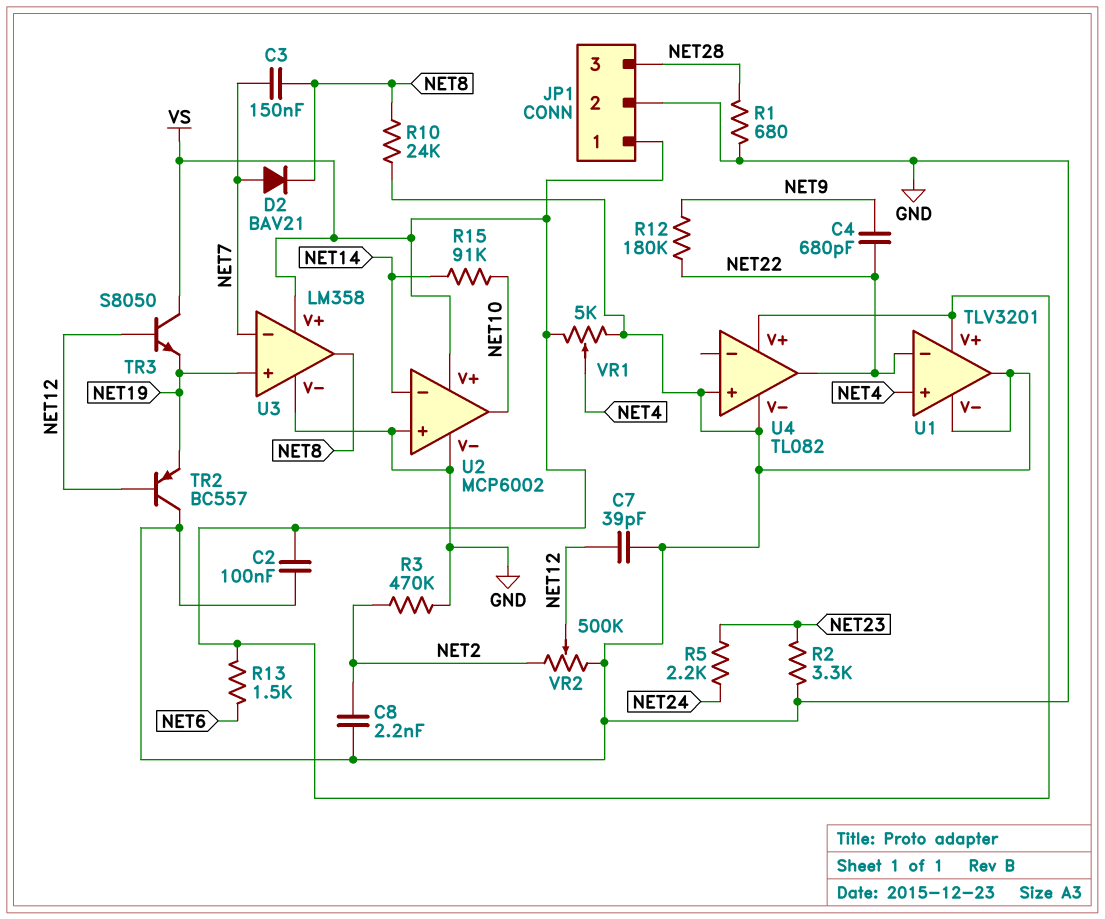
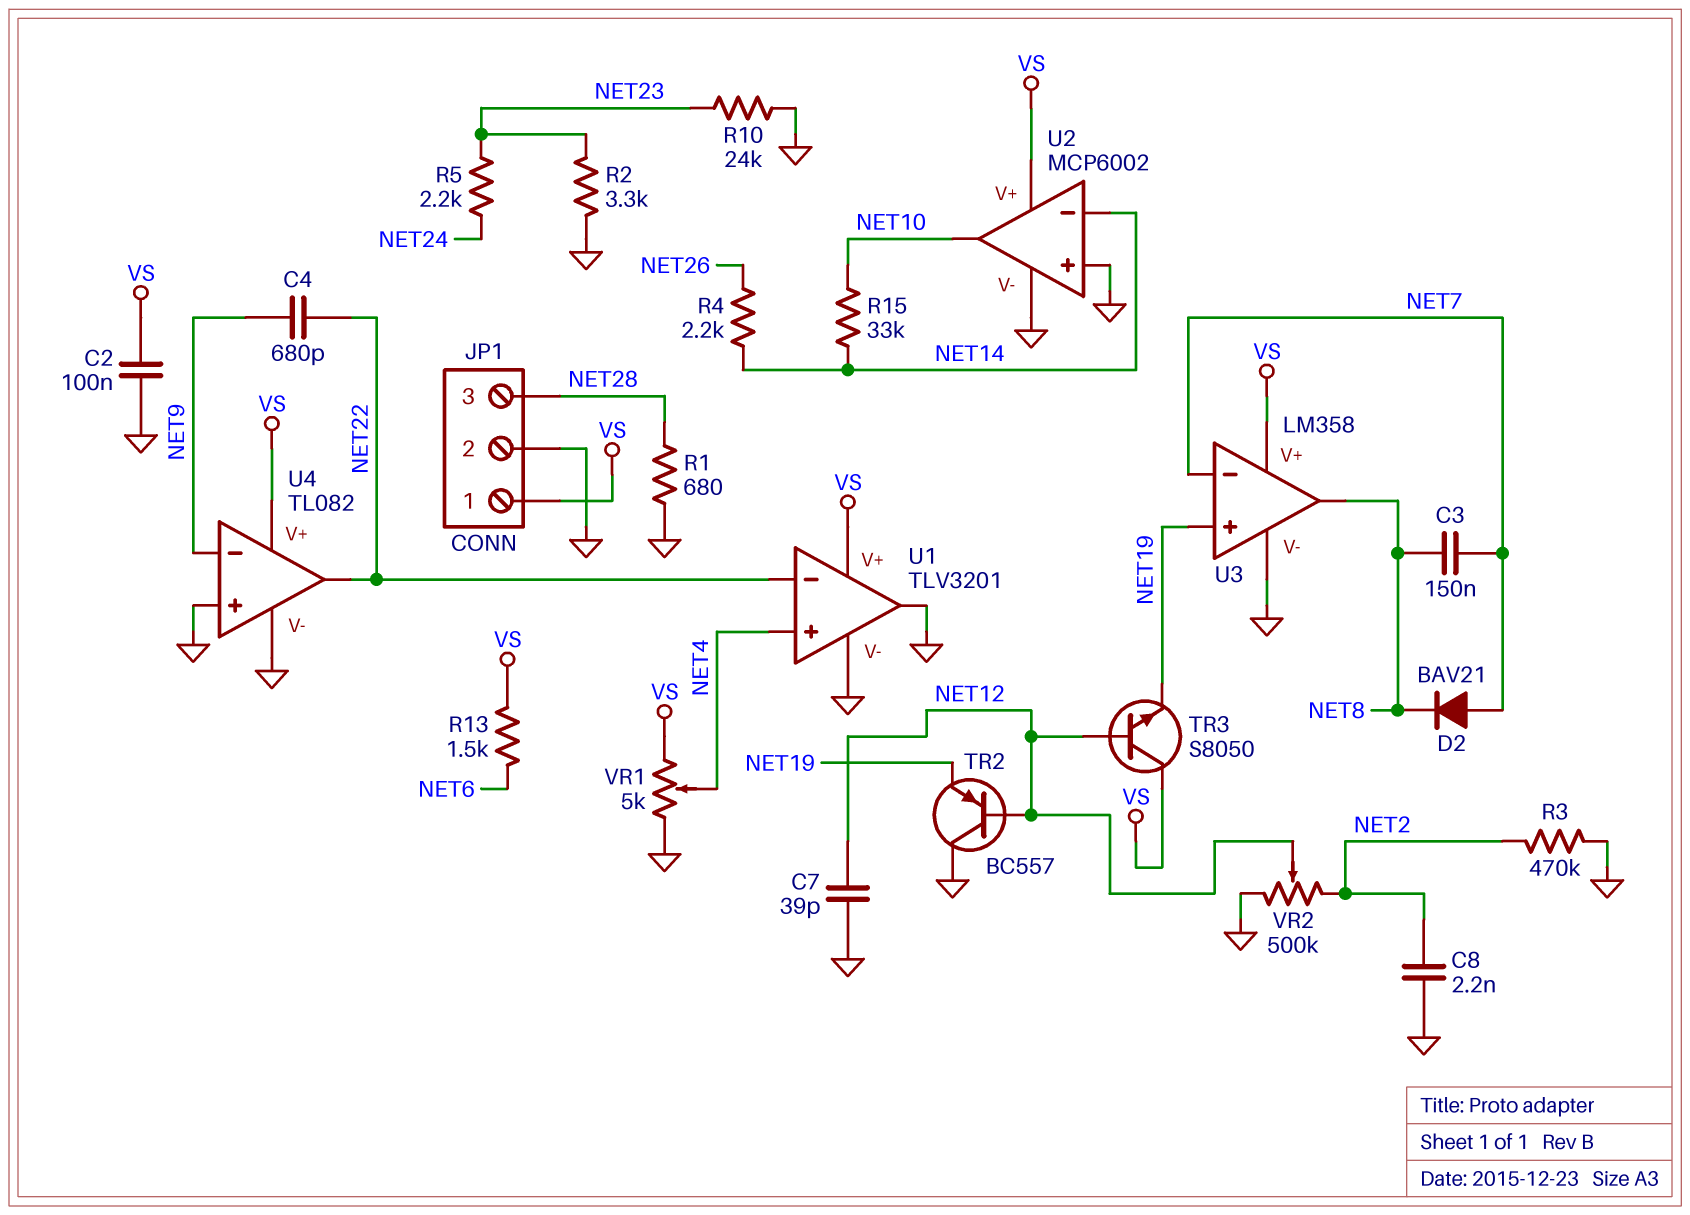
R4: none -> 2.2k (NET14, NET26)
R10: 24k (GND, NET8) -> 24k (GND, NET23)
R12: 180k (NET9, NET22) -> none
R15: 91k (NET10, NET14) -> 33k (NET10, NET14)
U4 pin in-: none -> NET9

